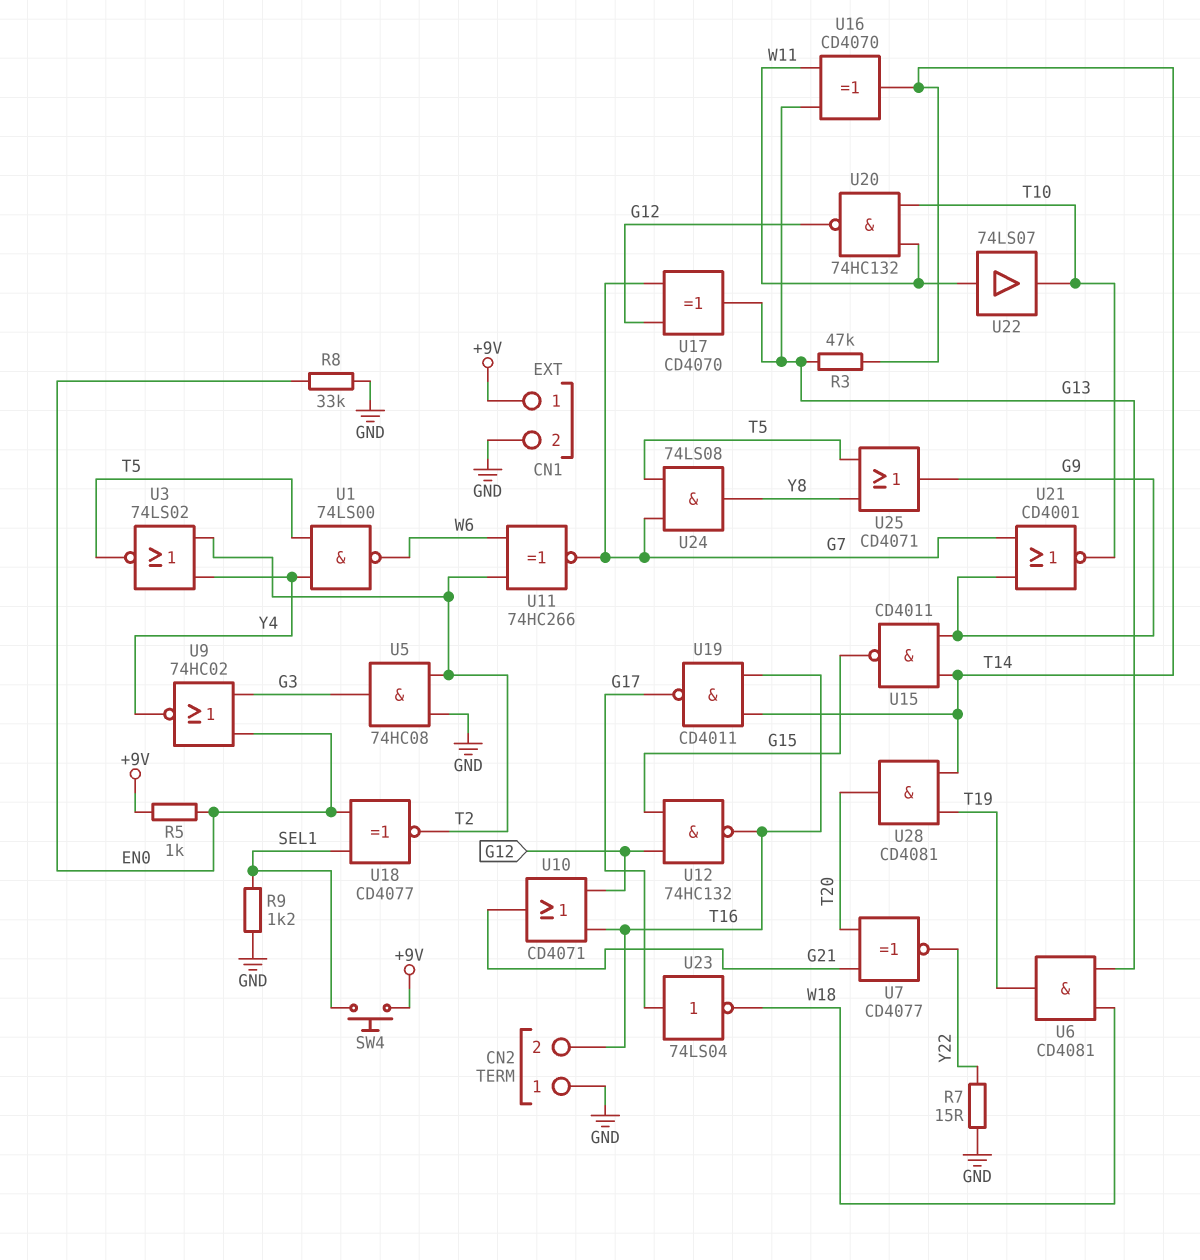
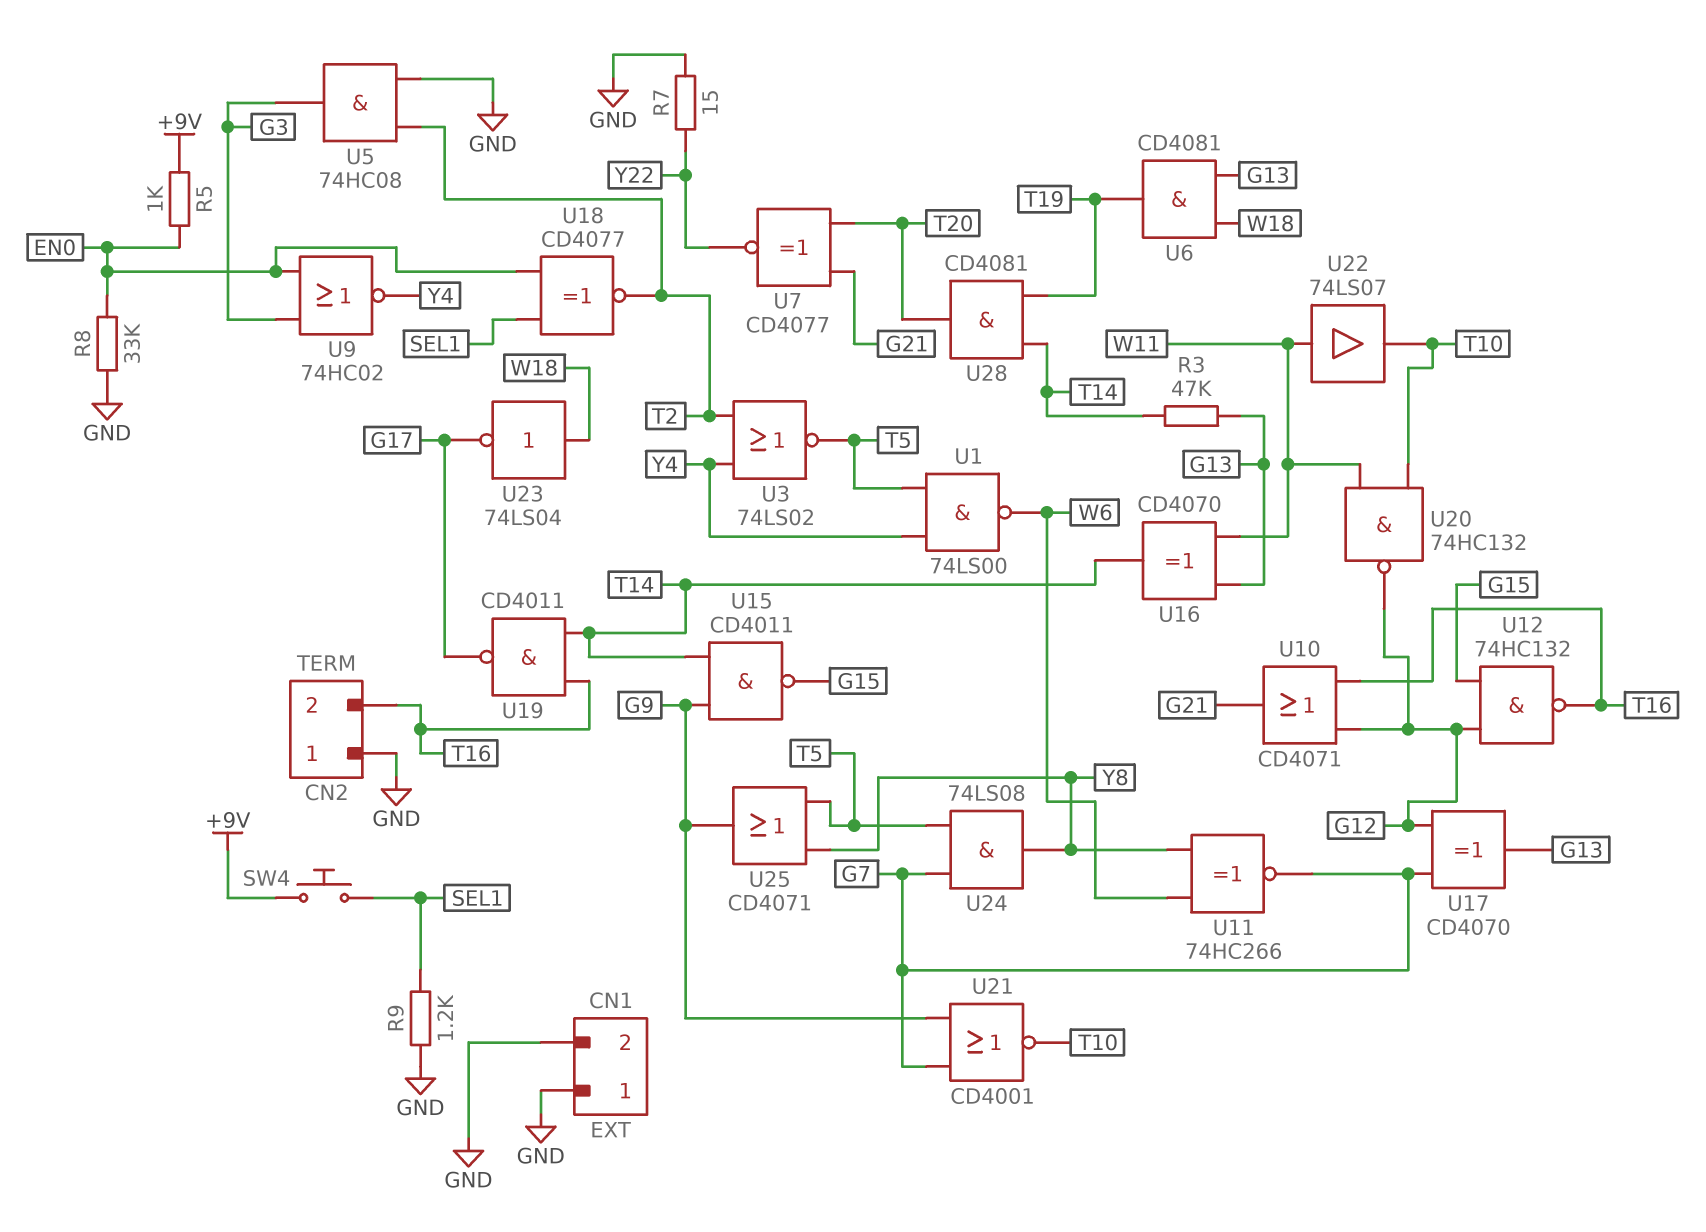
CN1 pin 1: +9V -> GND
U11: XNOR 74HC266 (in T2, in W6, out G7) -> XNOR 74HC266 (in W6, in Y8, out G7)
U23: NOT 74LS04 (in G17, out W18) -> NOT 74LS04 (in W18, out G17)

